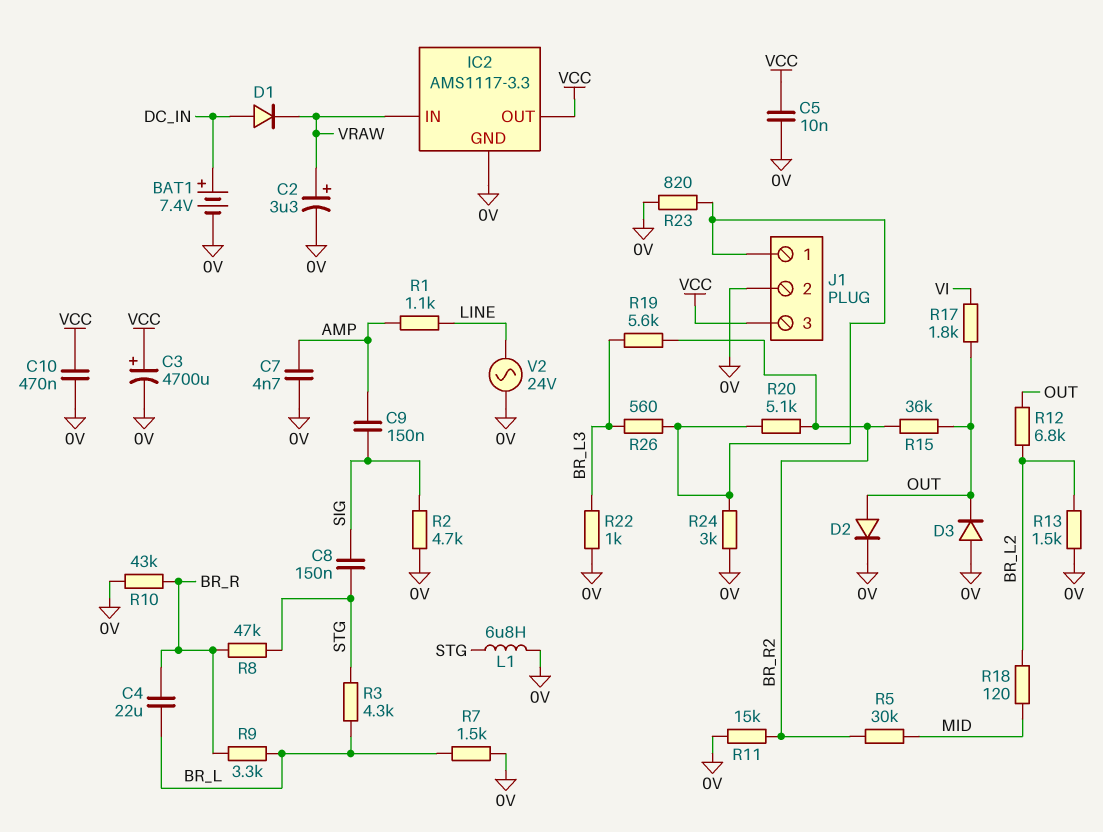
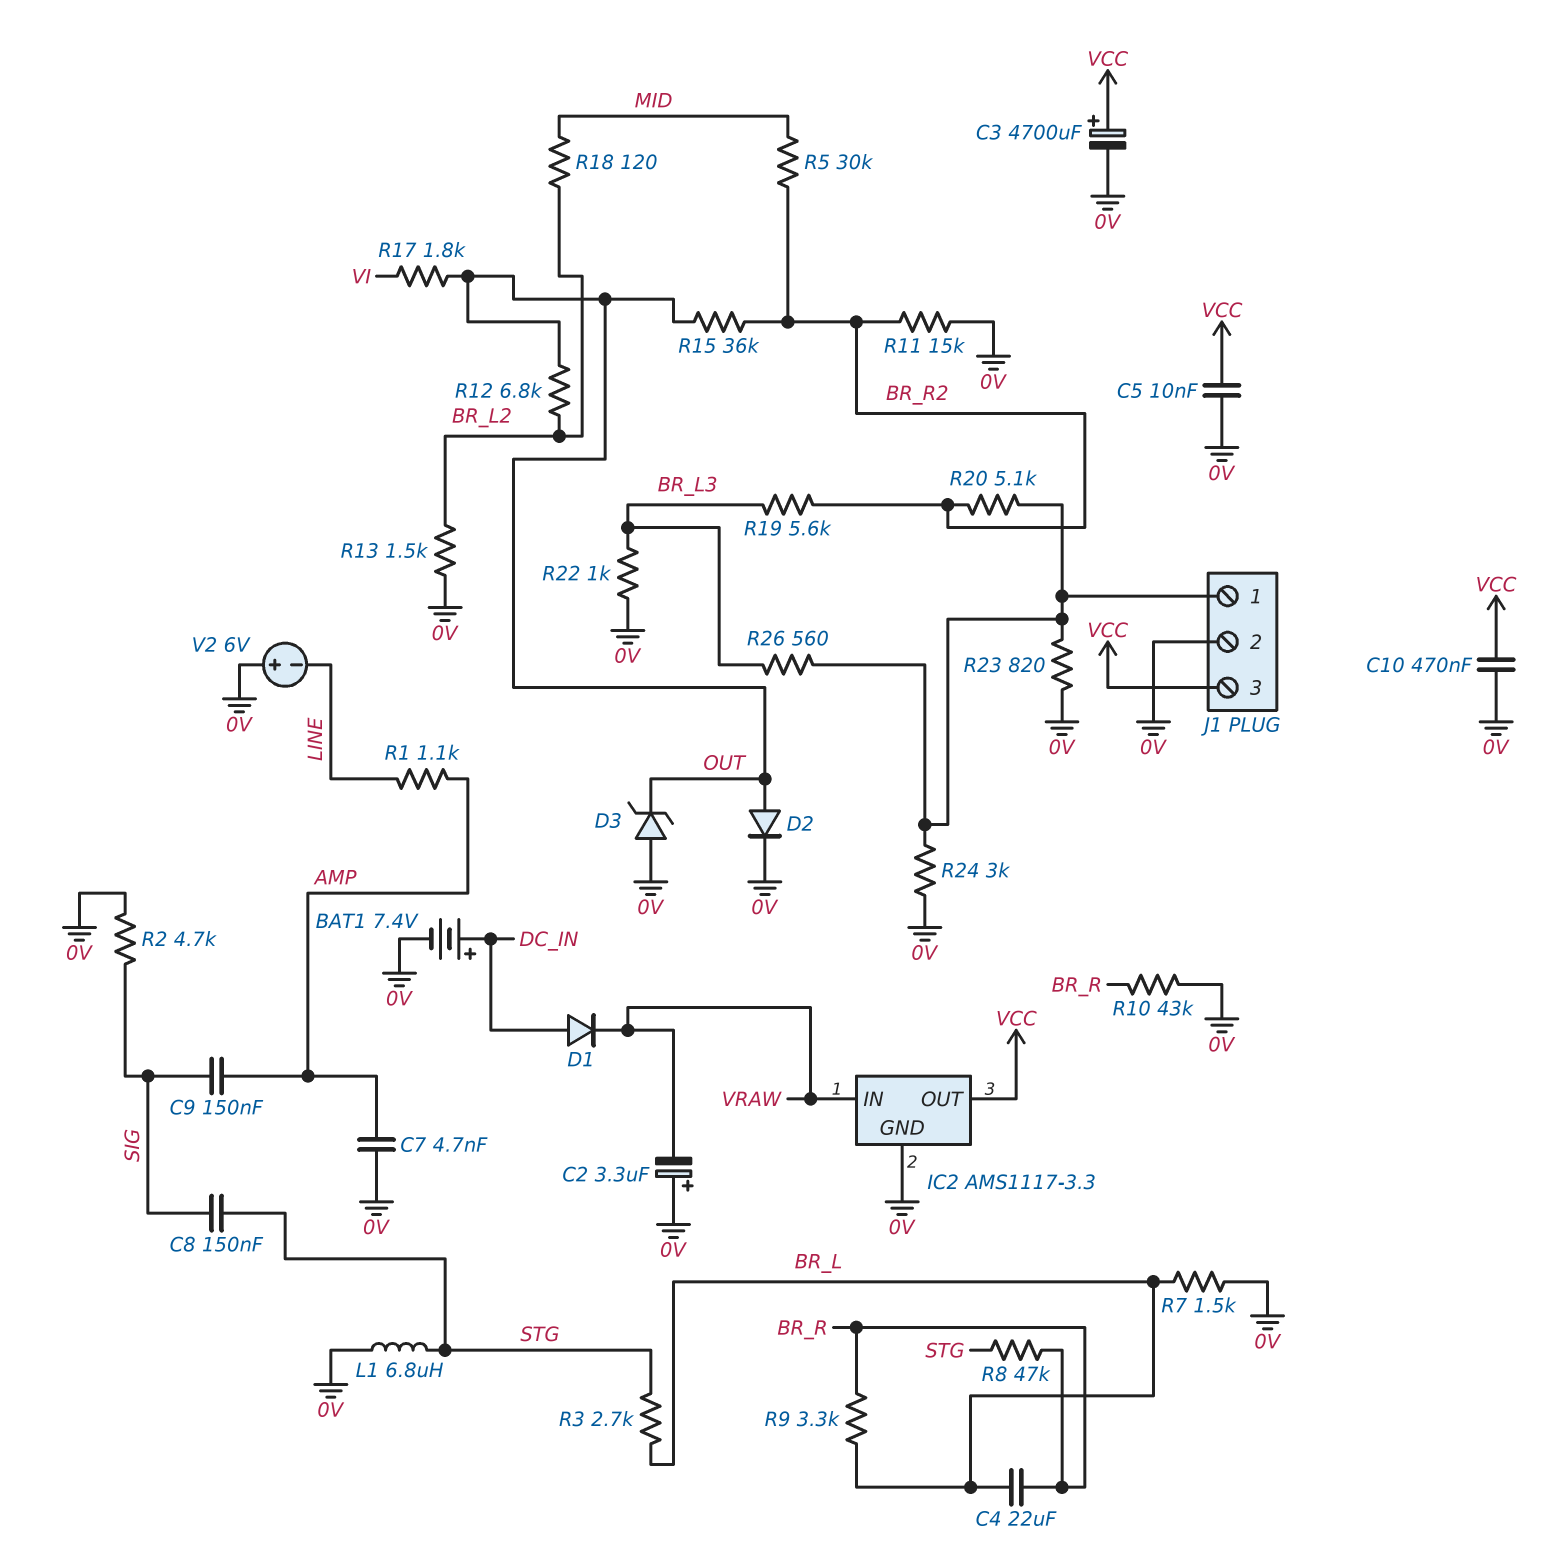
C2: 3.3uF (plus VRAW, minus 0V) -> 3.3uF (plus 0V, minus VRAW)
D3: diode (A 0V, K OUT) -> zener (A 0V, K OUT)
R3: 4.3k (BR_L, STG) -> 2.7k (BR_L, STG)
V2: AC 24V (0V, LINE) -> 6V (plus 0V, minus LINE)

